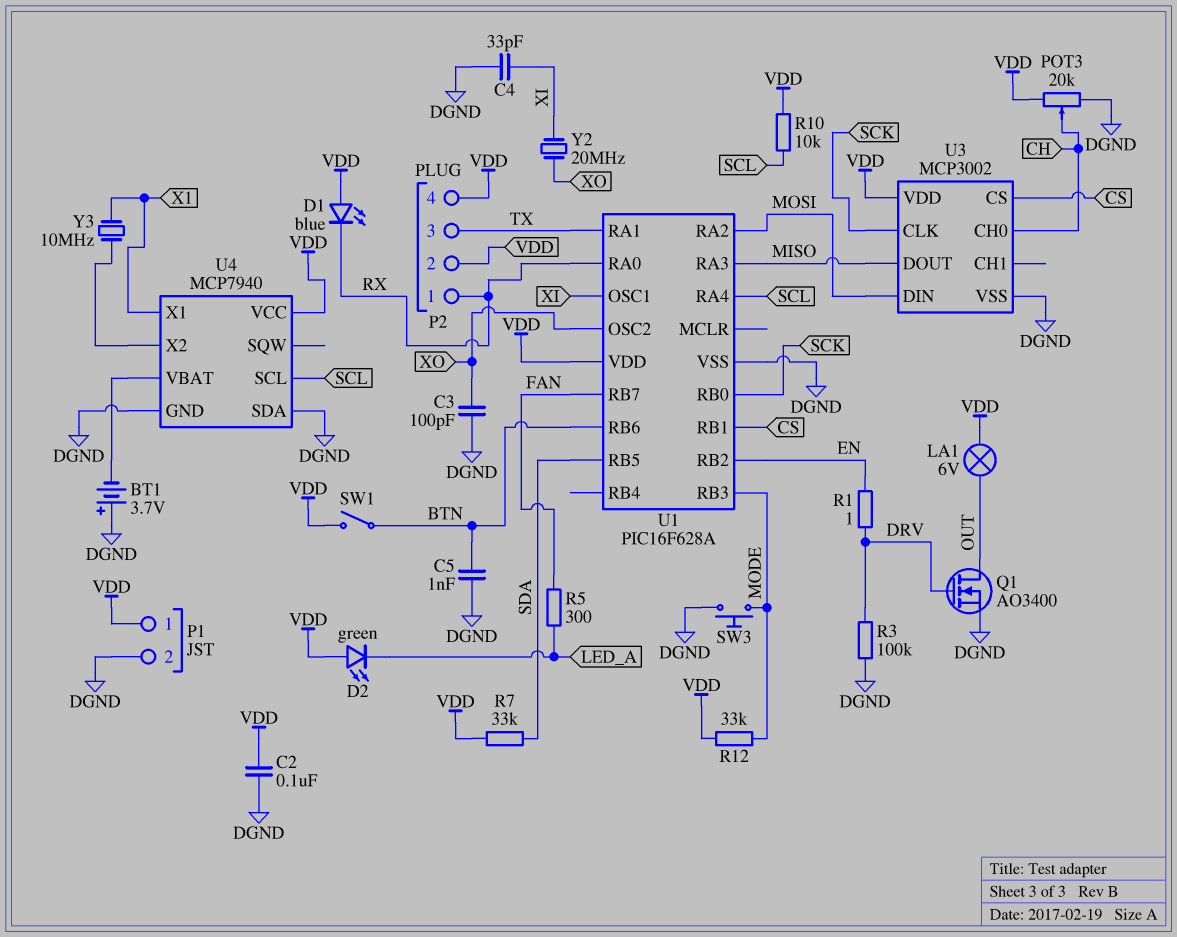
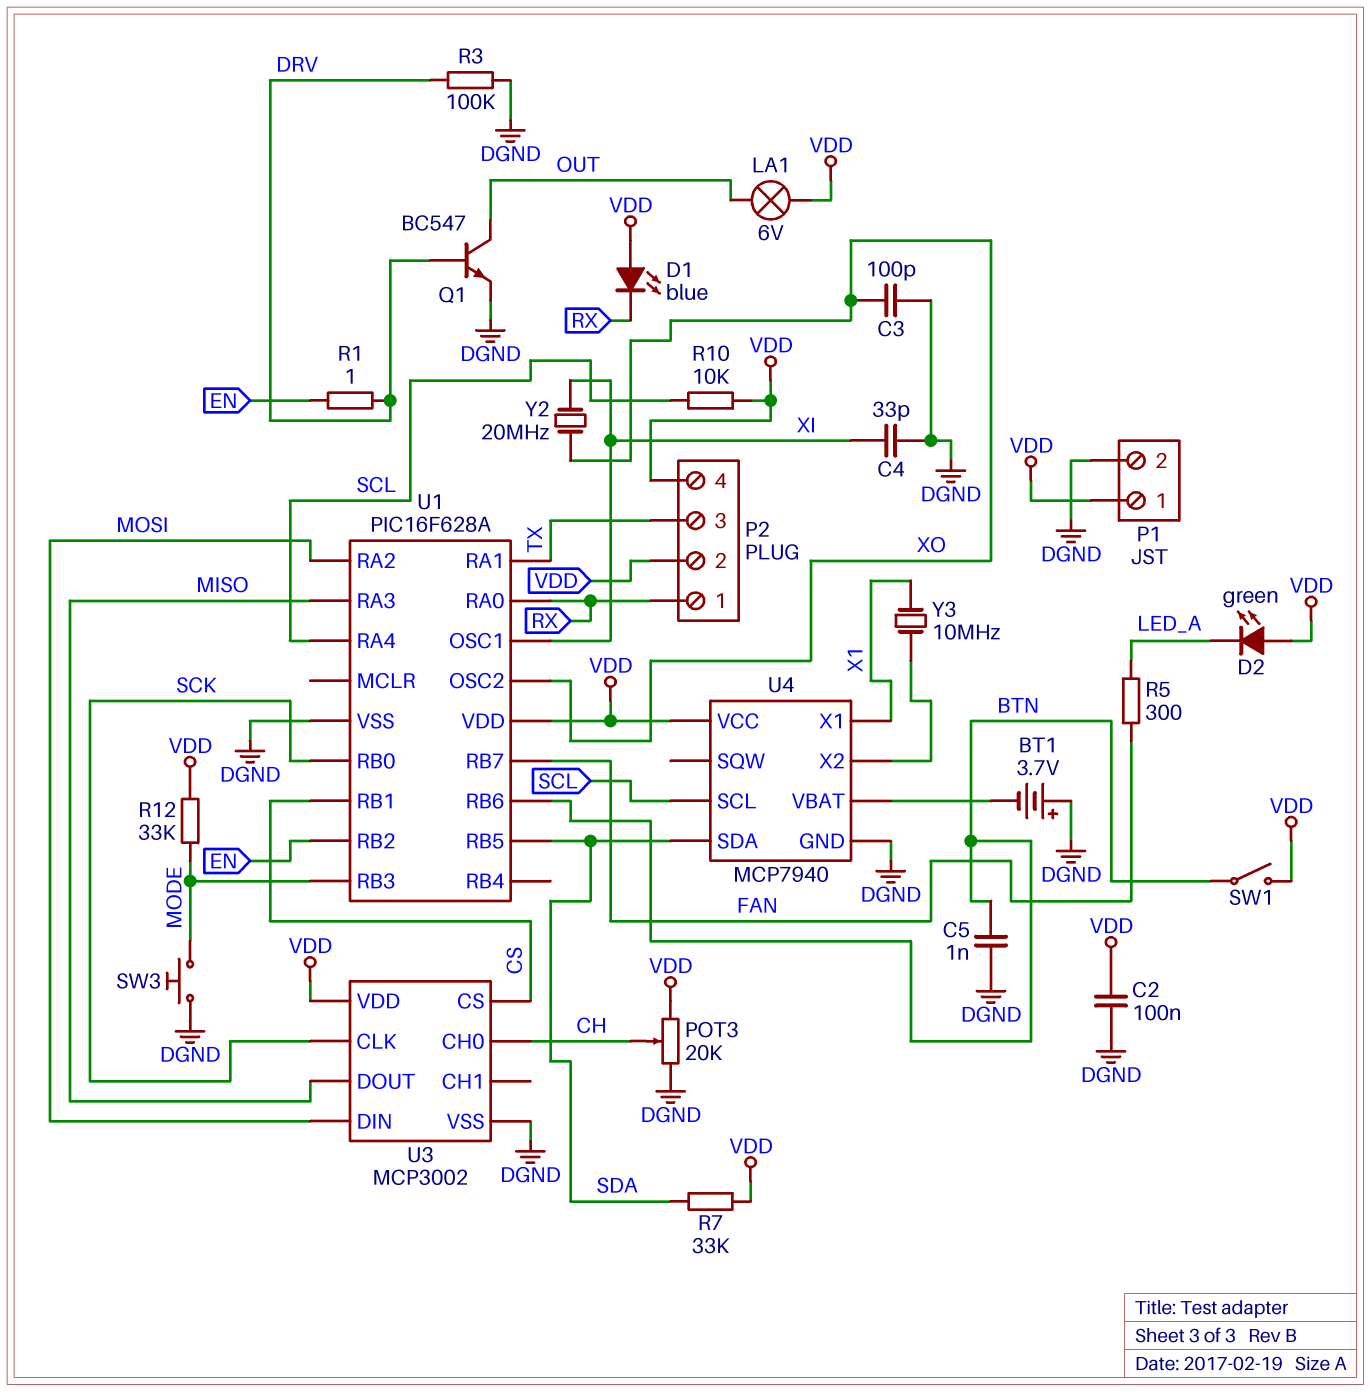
Q1: NMOS AO3400 (G DRV, D OUT, S DGND) -> NPN BC547 (B DRV, C OUT, E DGND)
U4 pin SDA: DGND -> SDA

